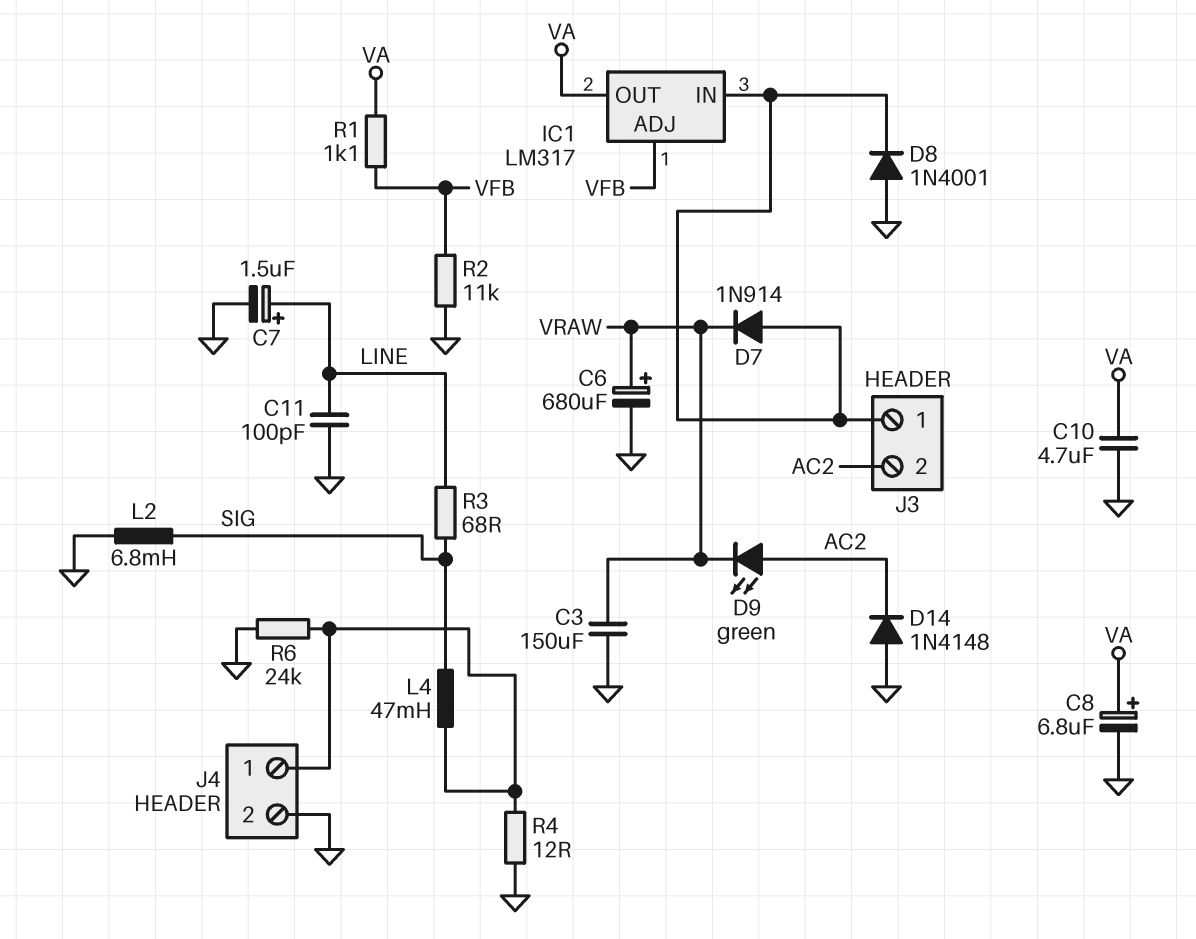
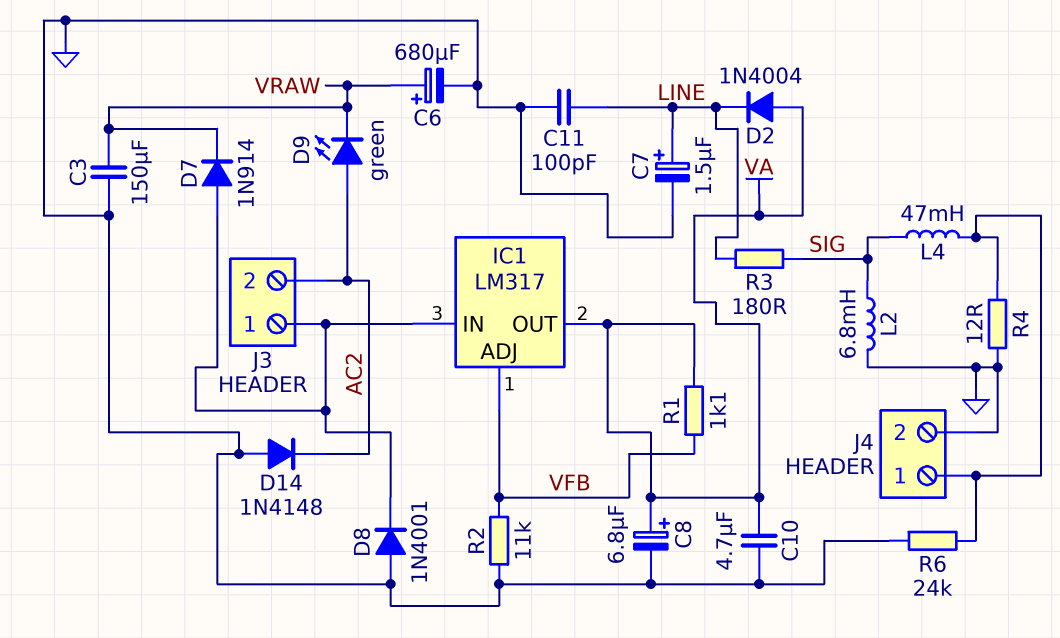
D2: none -> diode 1N4004 (A VA, K LINE)
R3: 68 (LINE, SIG) -> 180 (LINE, SIG)

